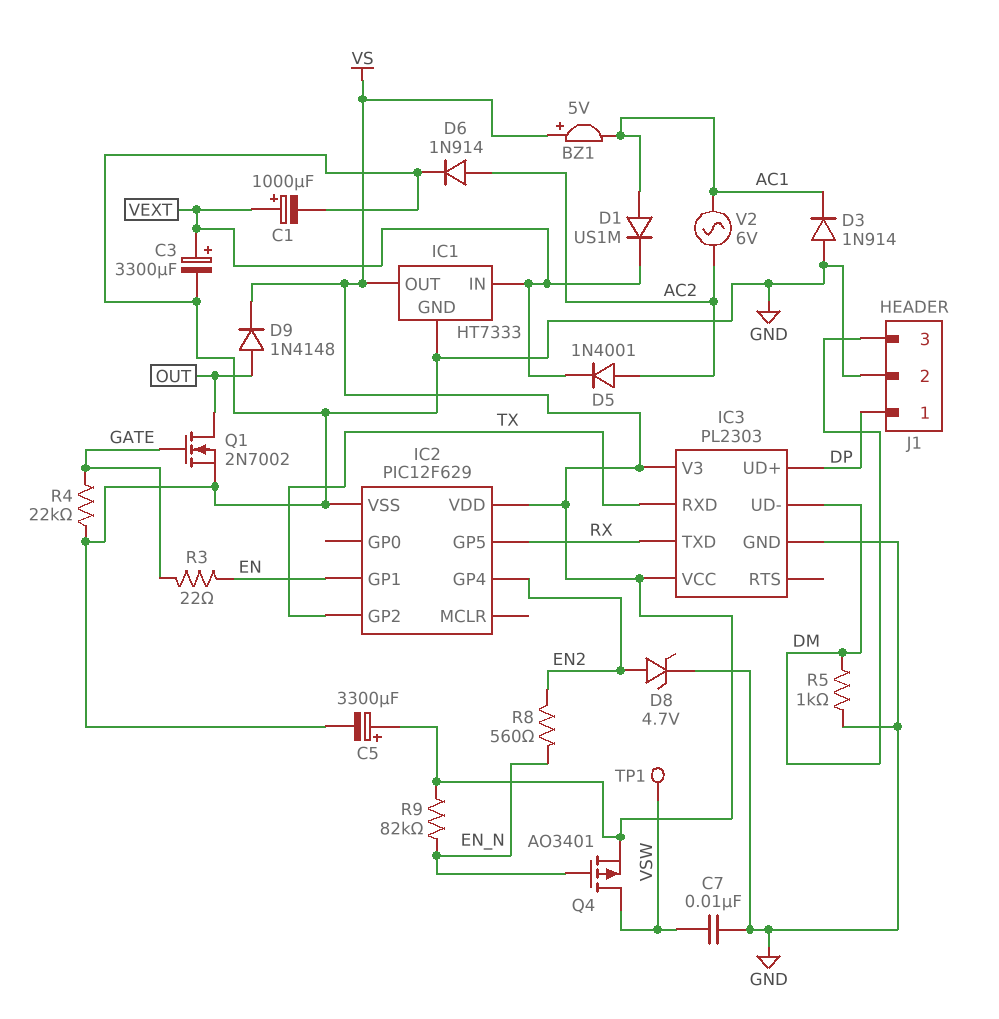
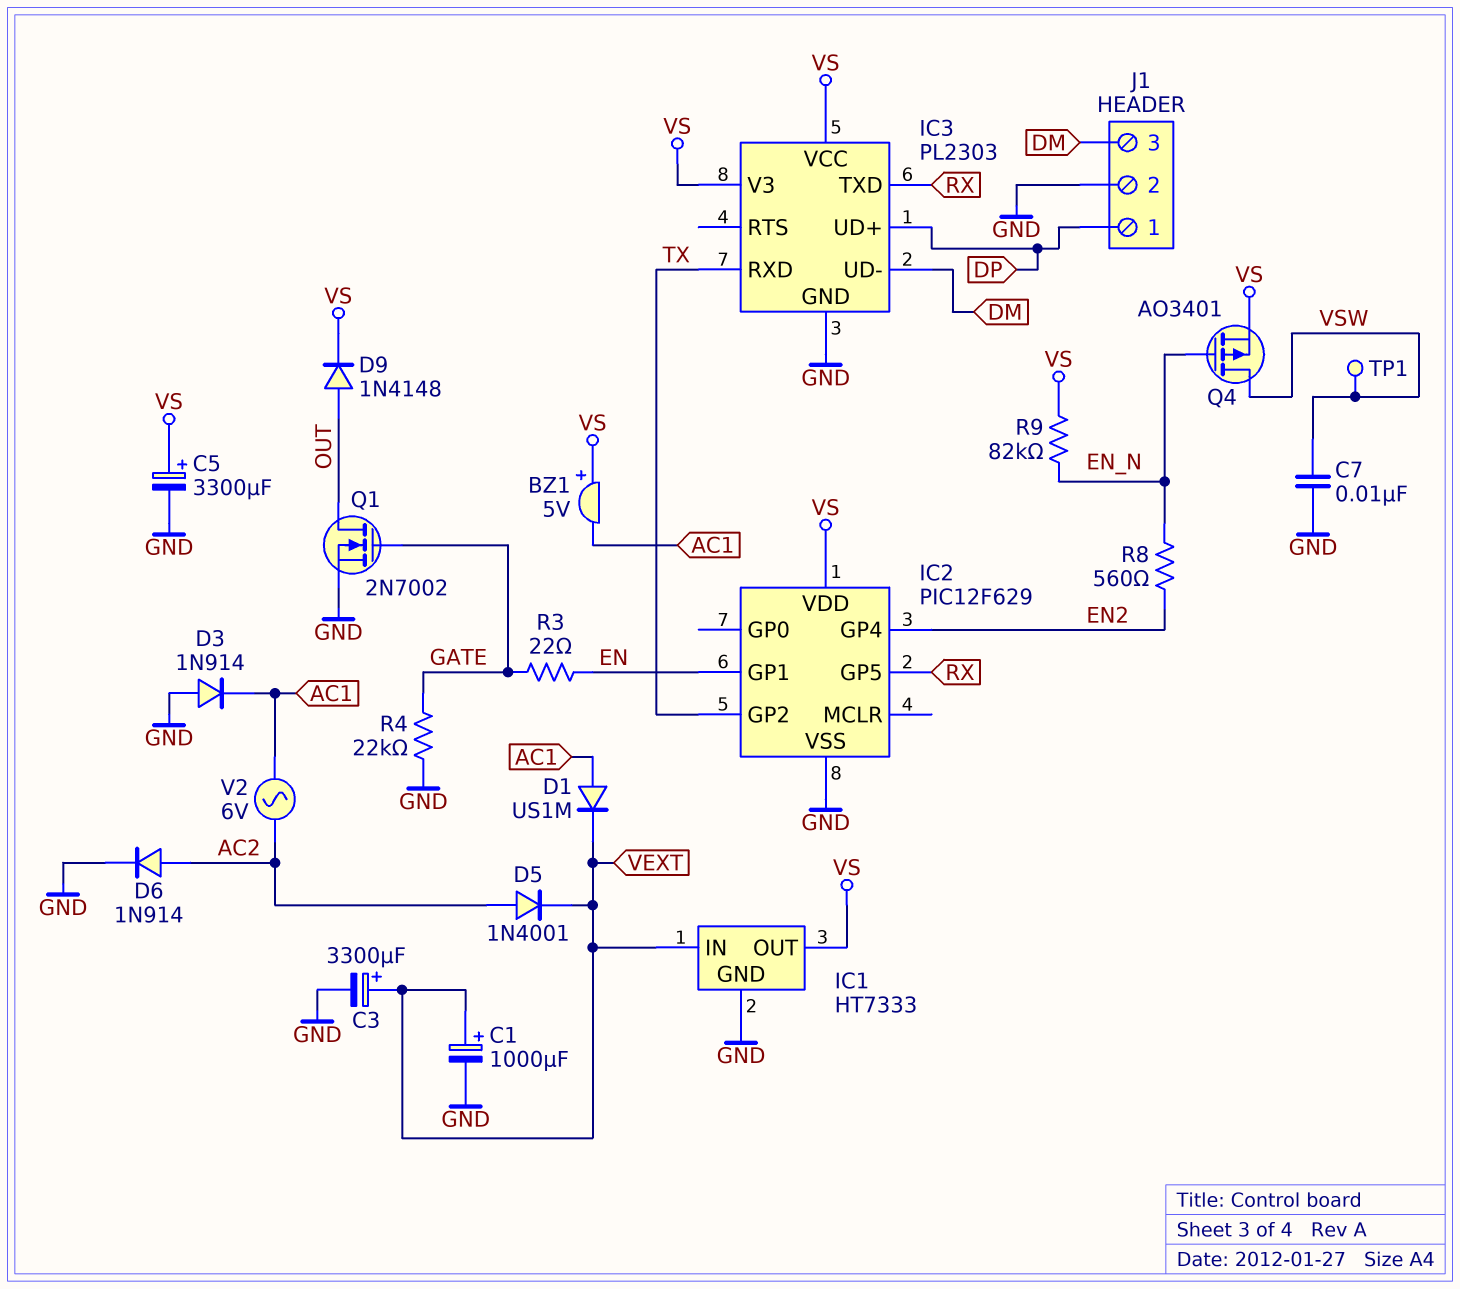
D8: zener 4.7V (A EN2, K GND) -> none
R5: 1k (DM, GND) -> none

